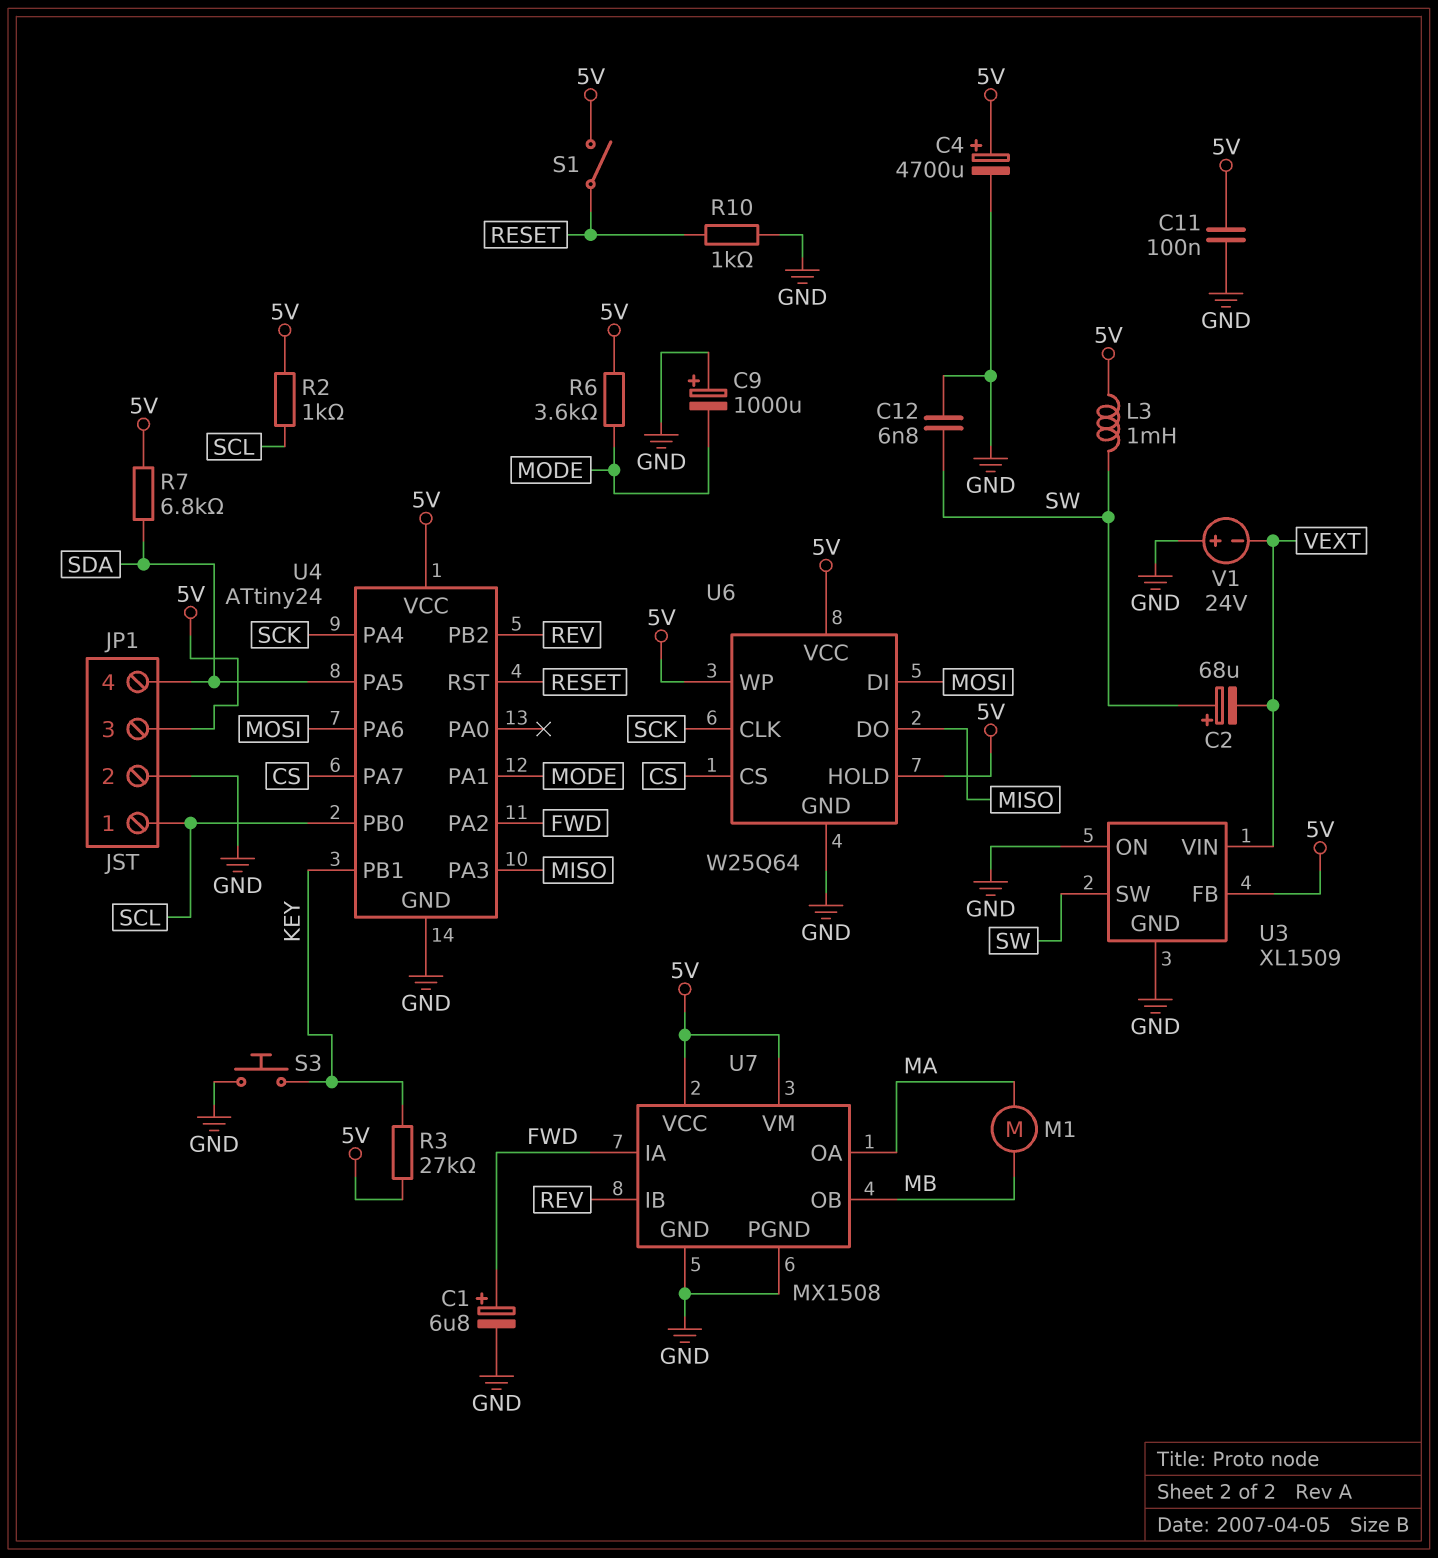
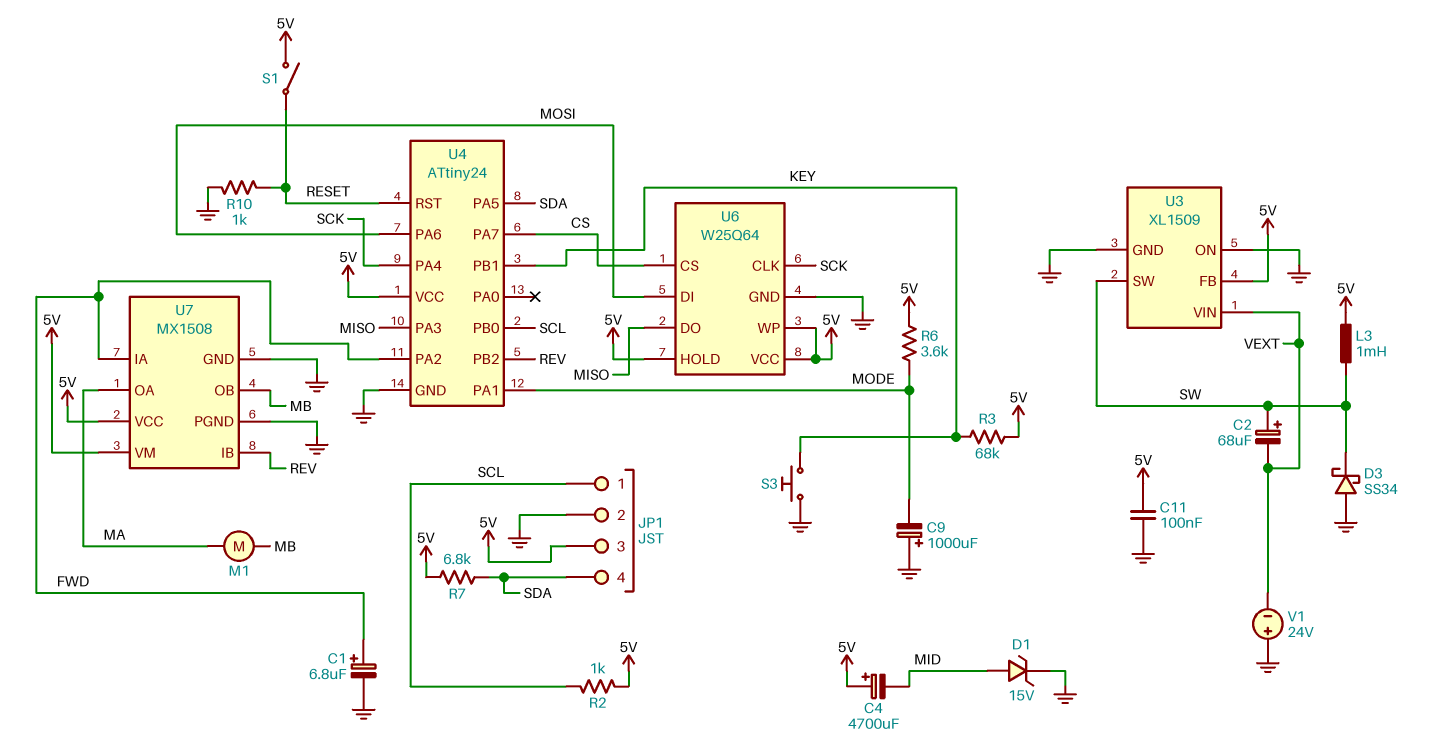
C4: 4700uF (plus 5V, minus GND) -> 4700uF (plus 5V, minus MID)
C12: 6.8nF (GND, SW) -> none
D1: none -> zener 15V (A MID, K GND)
D3: none -> schottky SS34 (A GND, K SW)
R3: 27k (5V, KEY) -> 68k (5V, KEY)

